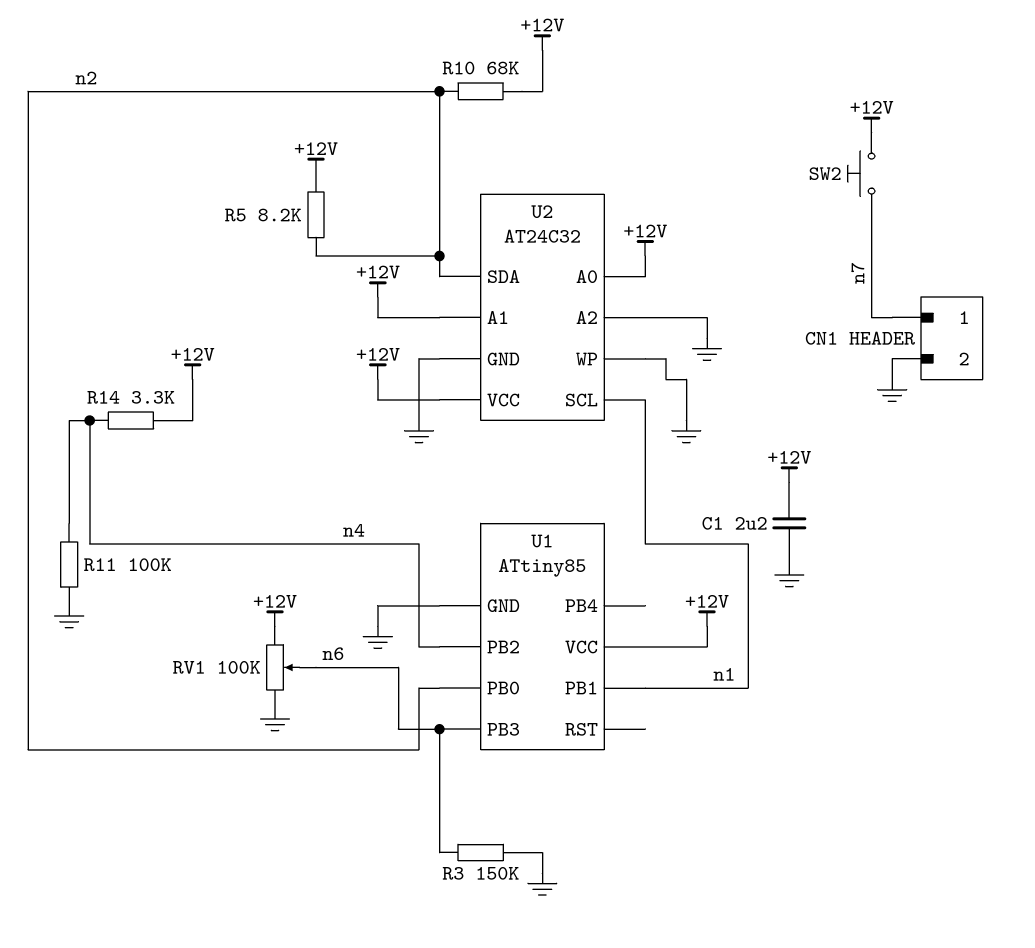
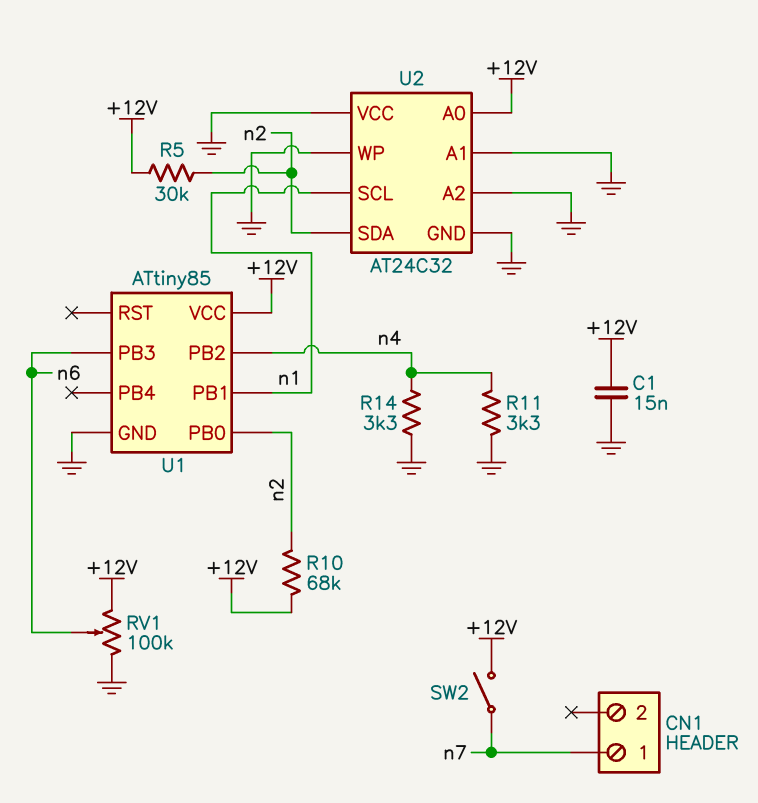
C1: 2.2uF (+12V, GND) -> 15nF (+12V, GND)
CN1 pin 2: GND -> none
R3: 150k (GND, n6) -> none
R5: 8.2k (+12V, n2) -> 30k (+12V, n2)
R11: 100k (GND, n4) -> 3.3k (GND, n4)
R14: 3.3k (+12V, n4) -> 3.3k (GND, n4)
SW2: button (+12V, n7) -> switch (+12V, n7)
U2 pin A1: +12V -> GND
U2 pin VCC: +12V -> GND

